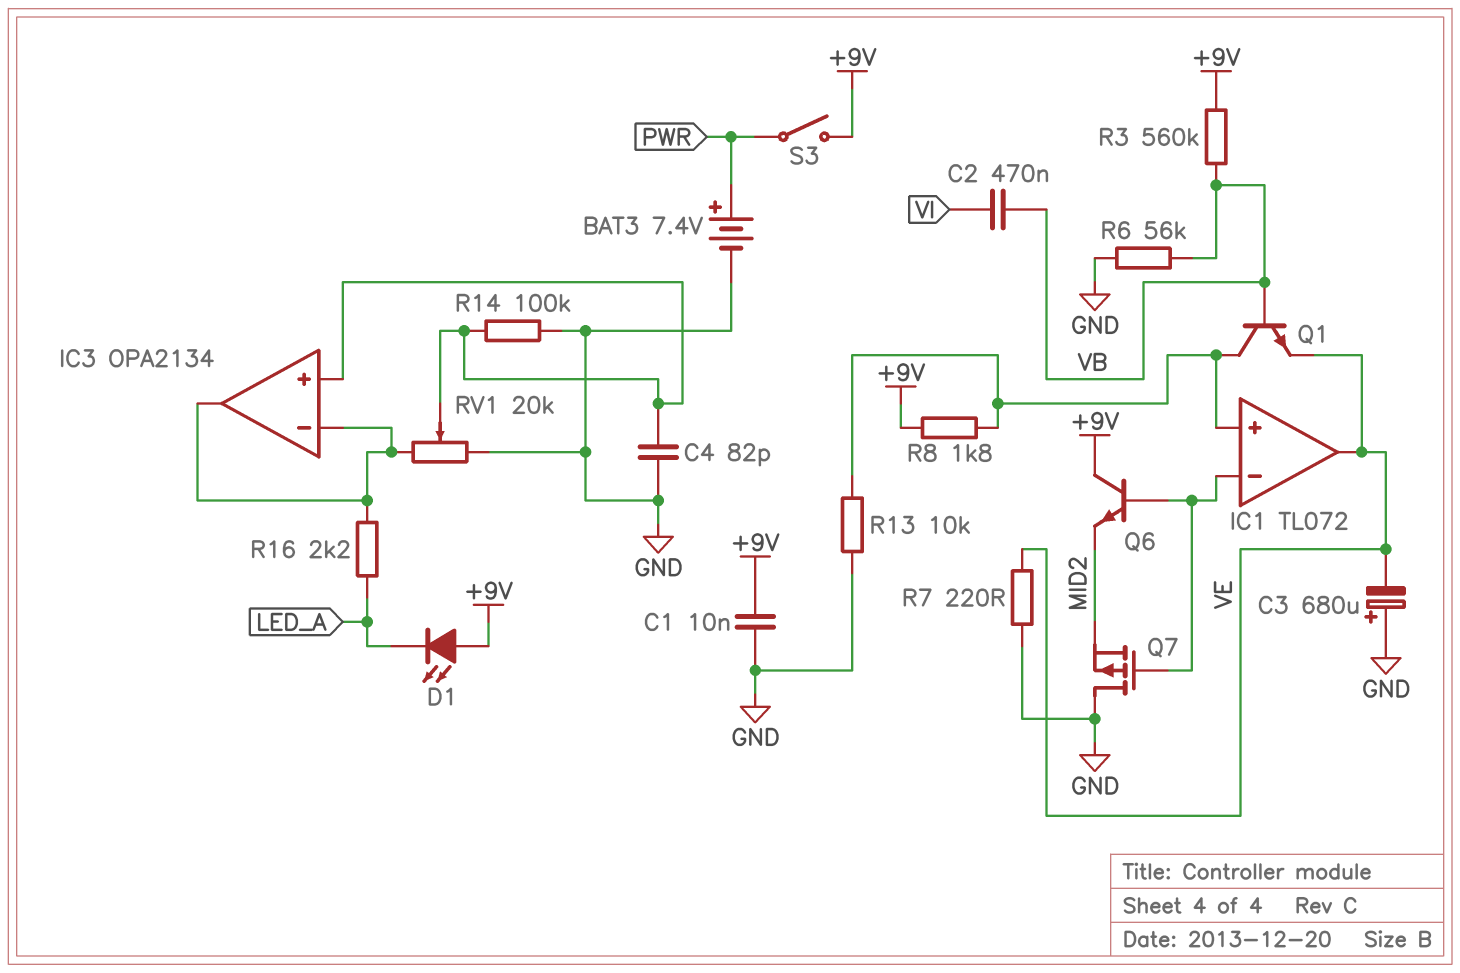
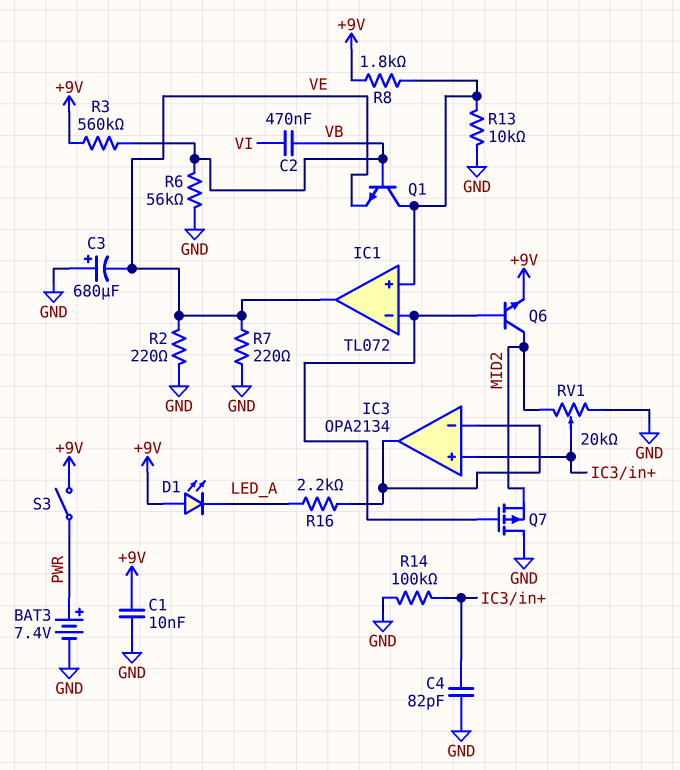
Q6: NPN (B IC1/in-, C +9V, E MID2) -> NPN (B IC1/in-, C MID2, E +9V)
R2: none -> 220 (GND, VE)
RV1: 20k (GND, IC3/in-, wiper IC3/in+) -> 20k (GND, MID2, wiper IC3/in+)

